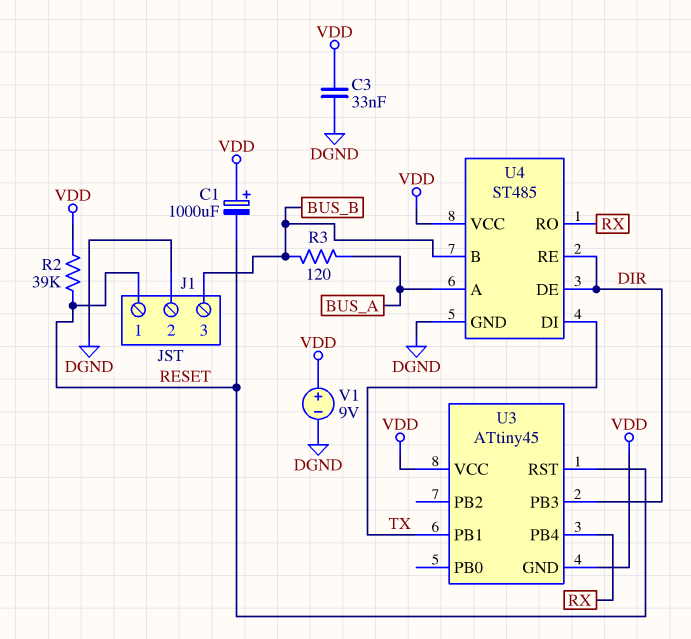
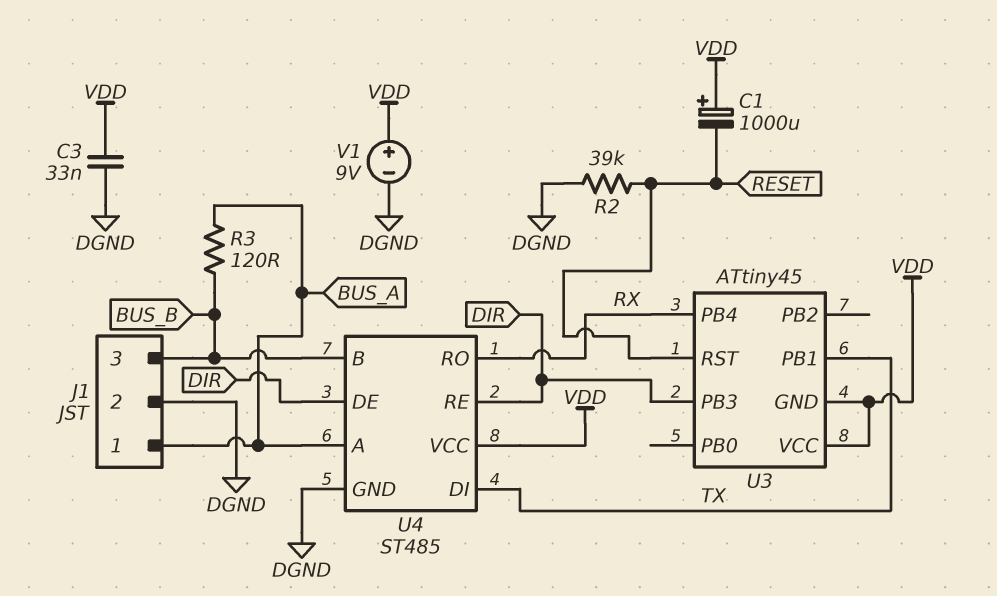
J1 pin 1: RESET -> BUS_A
R2: 39k (RESET, VDD) -> 39k (DGND, RESET)

